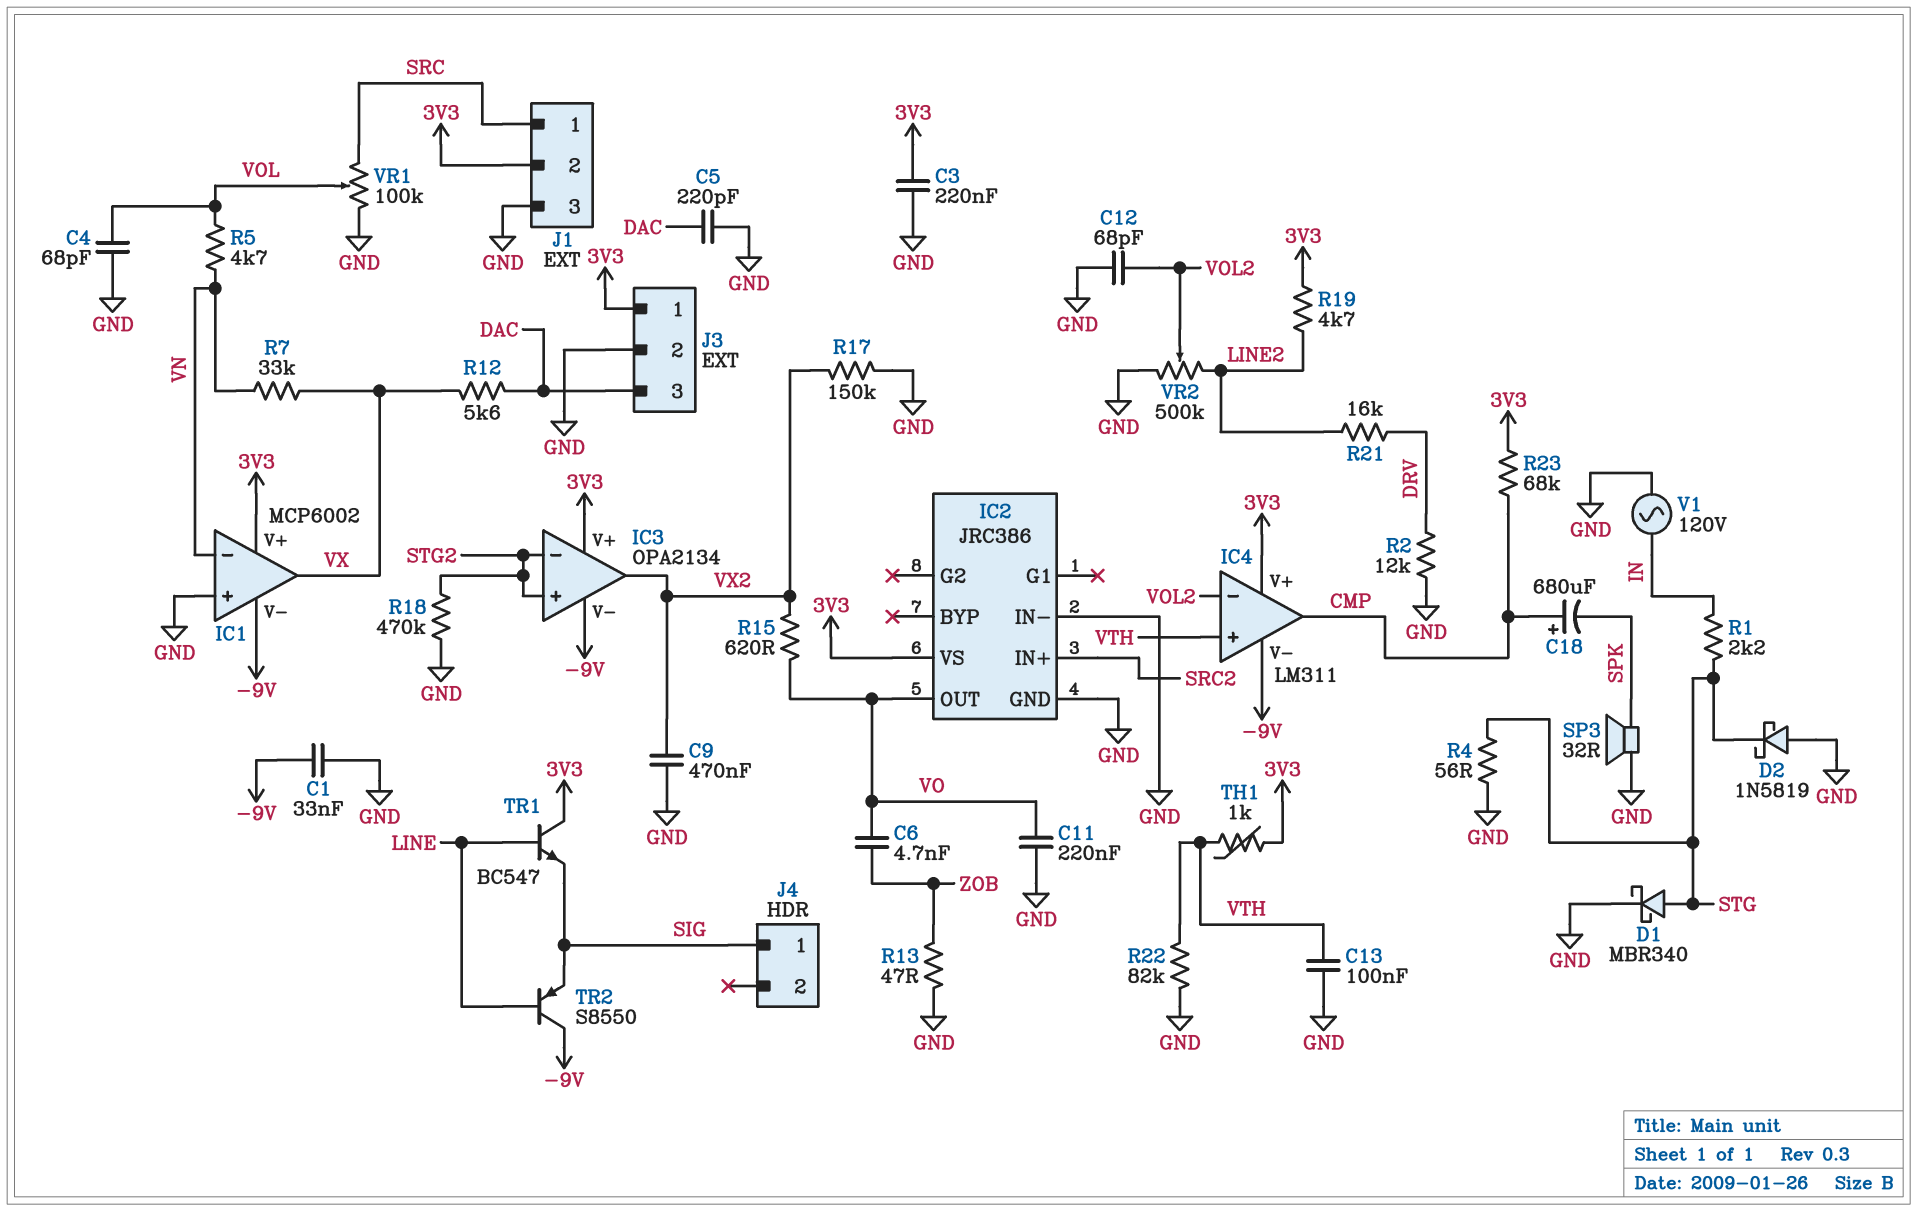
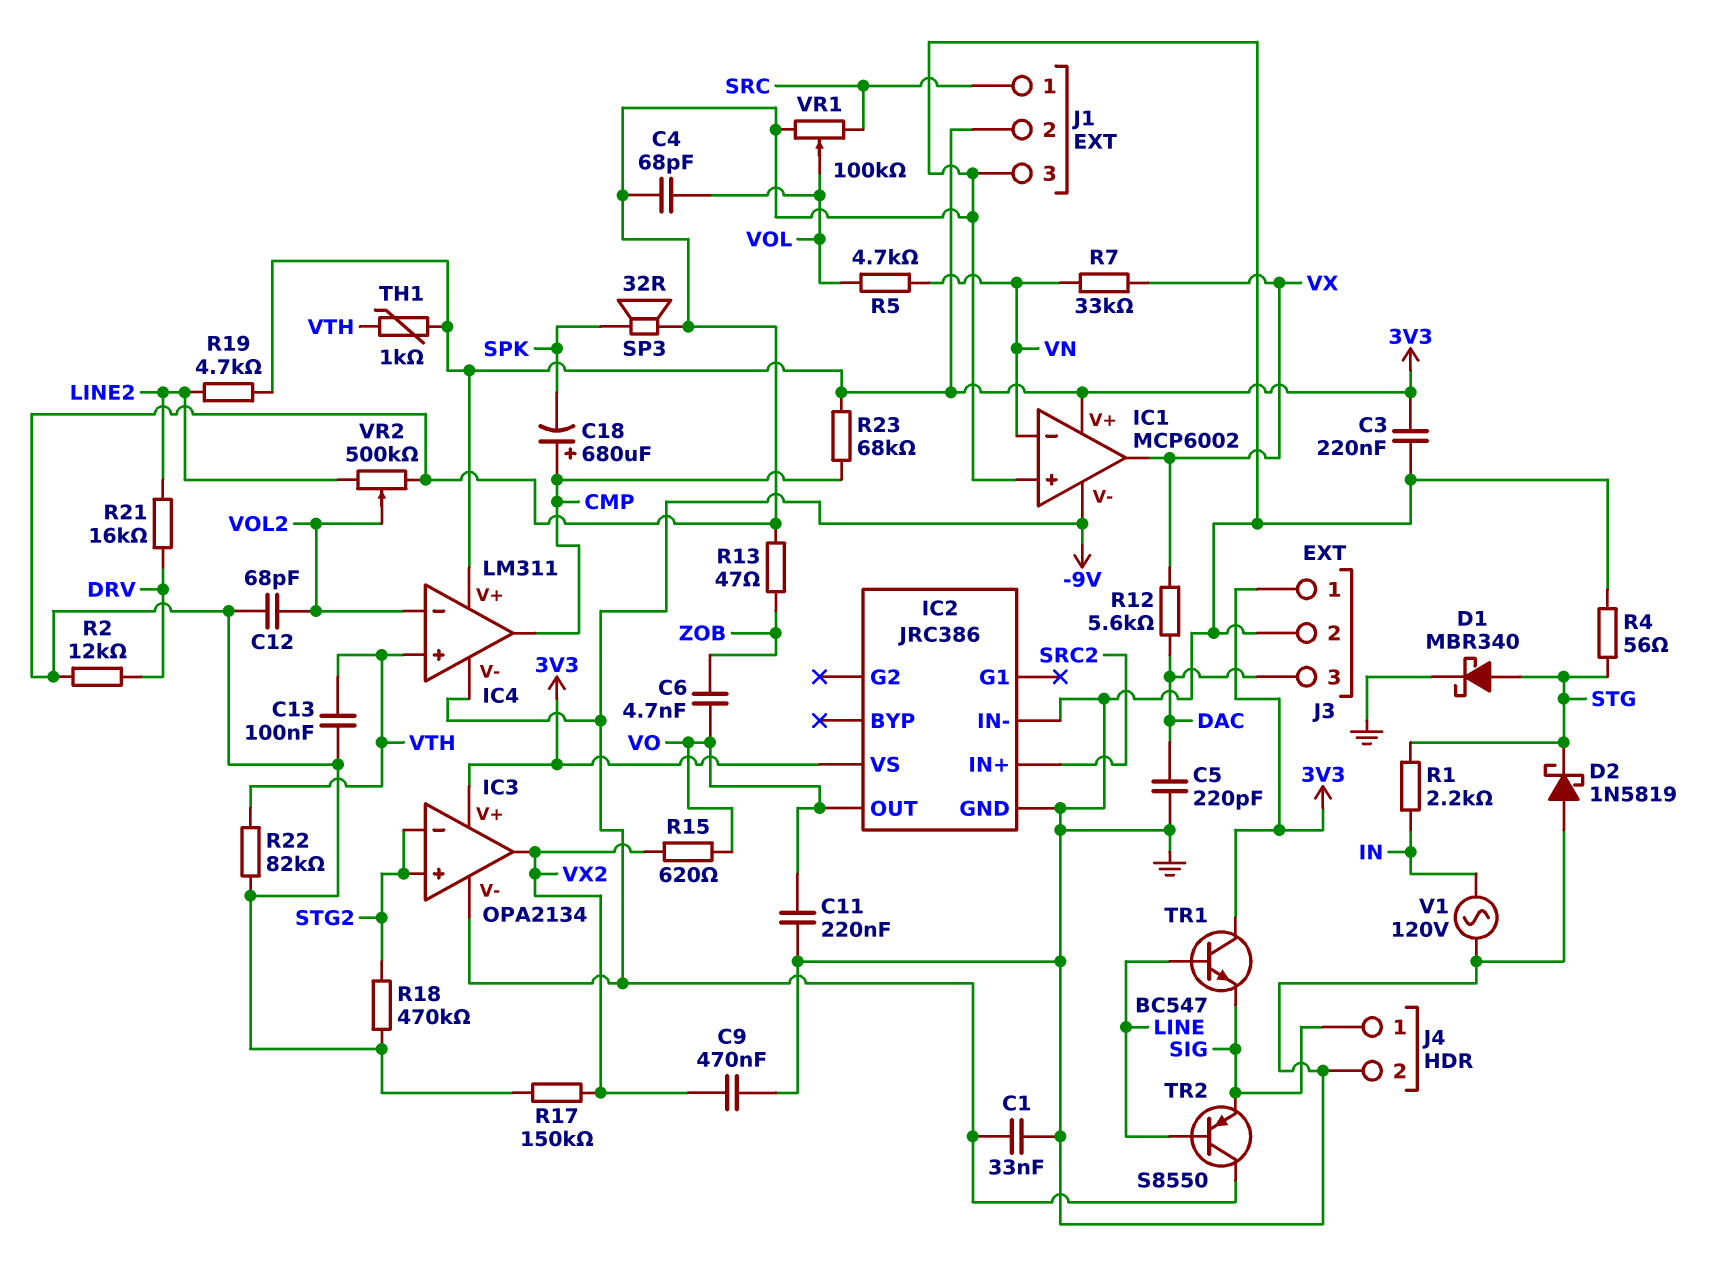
J4 pin 2: none -> GND

